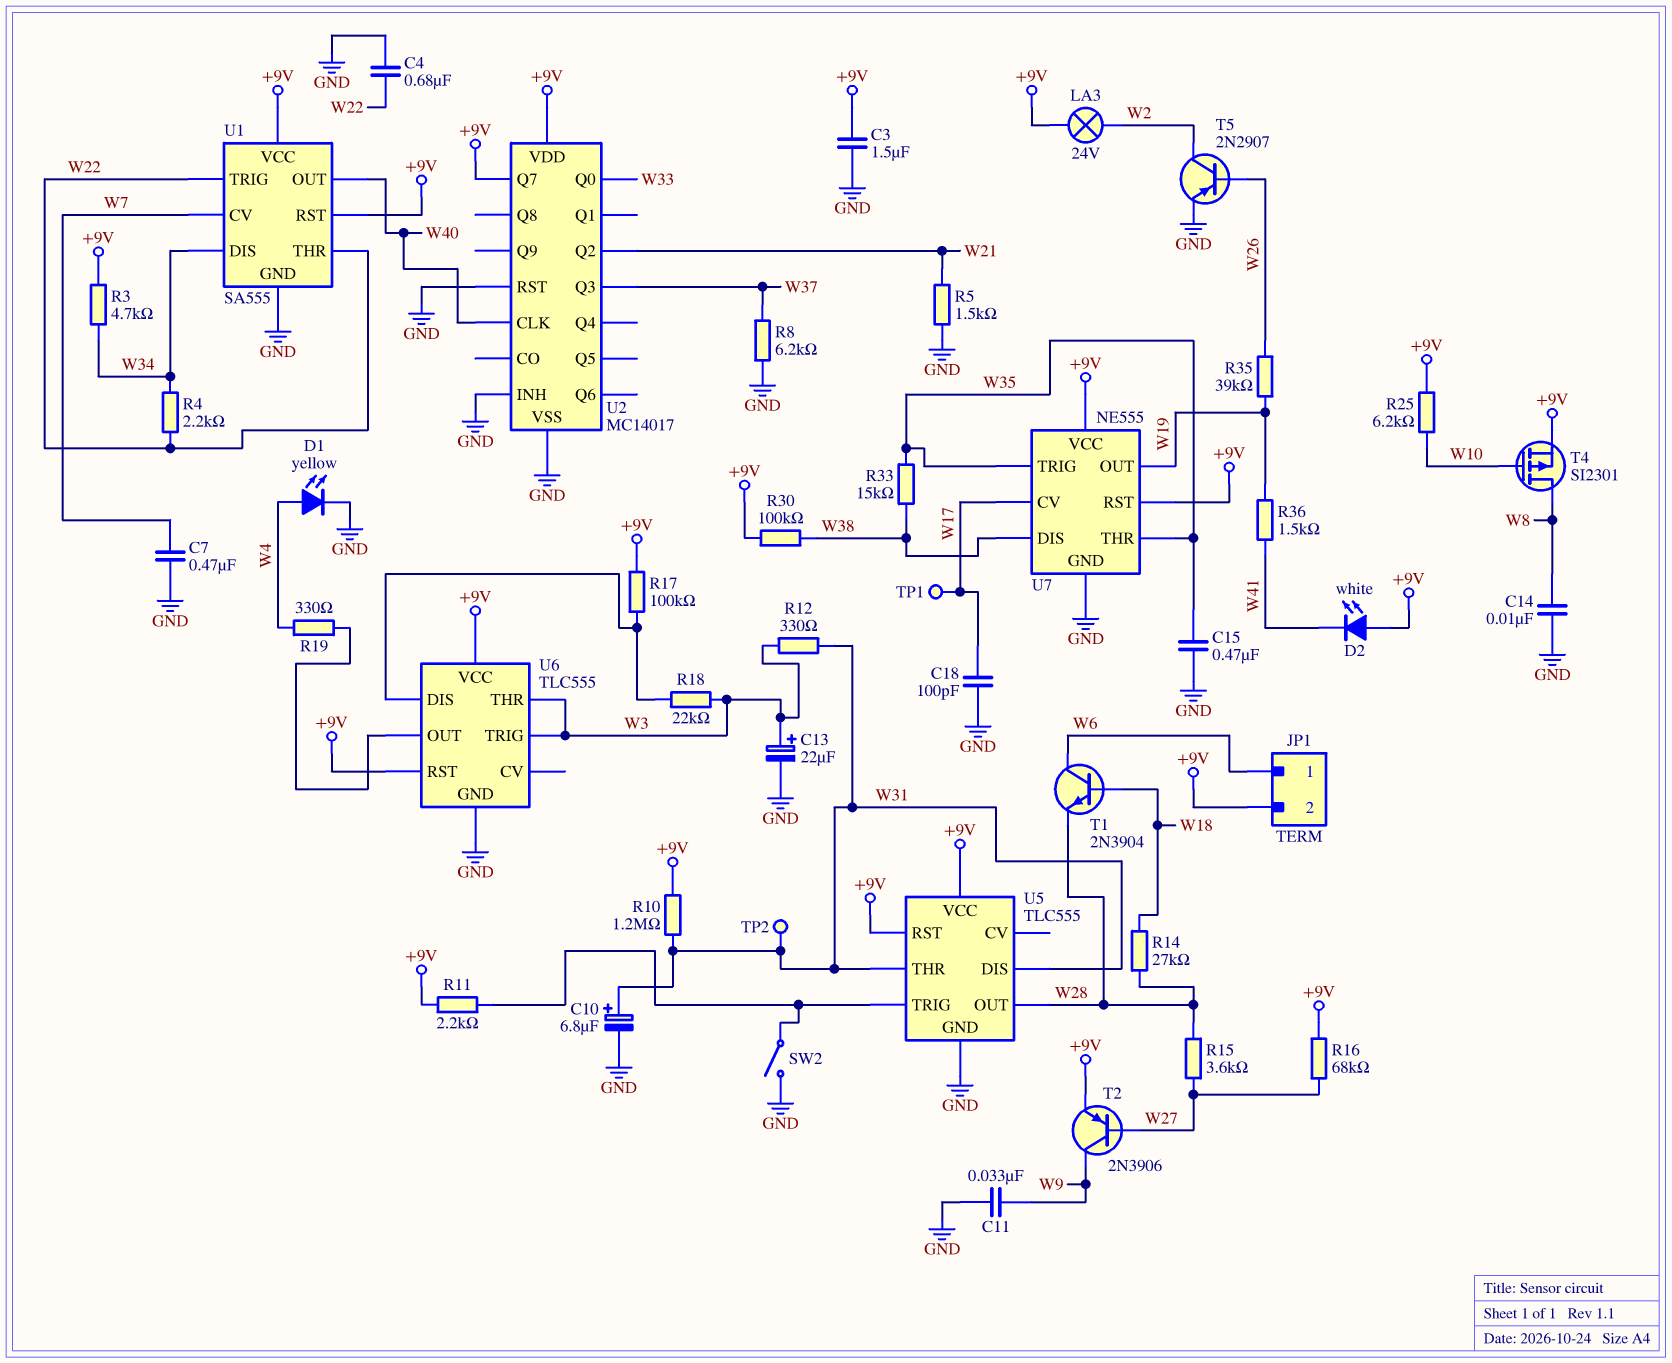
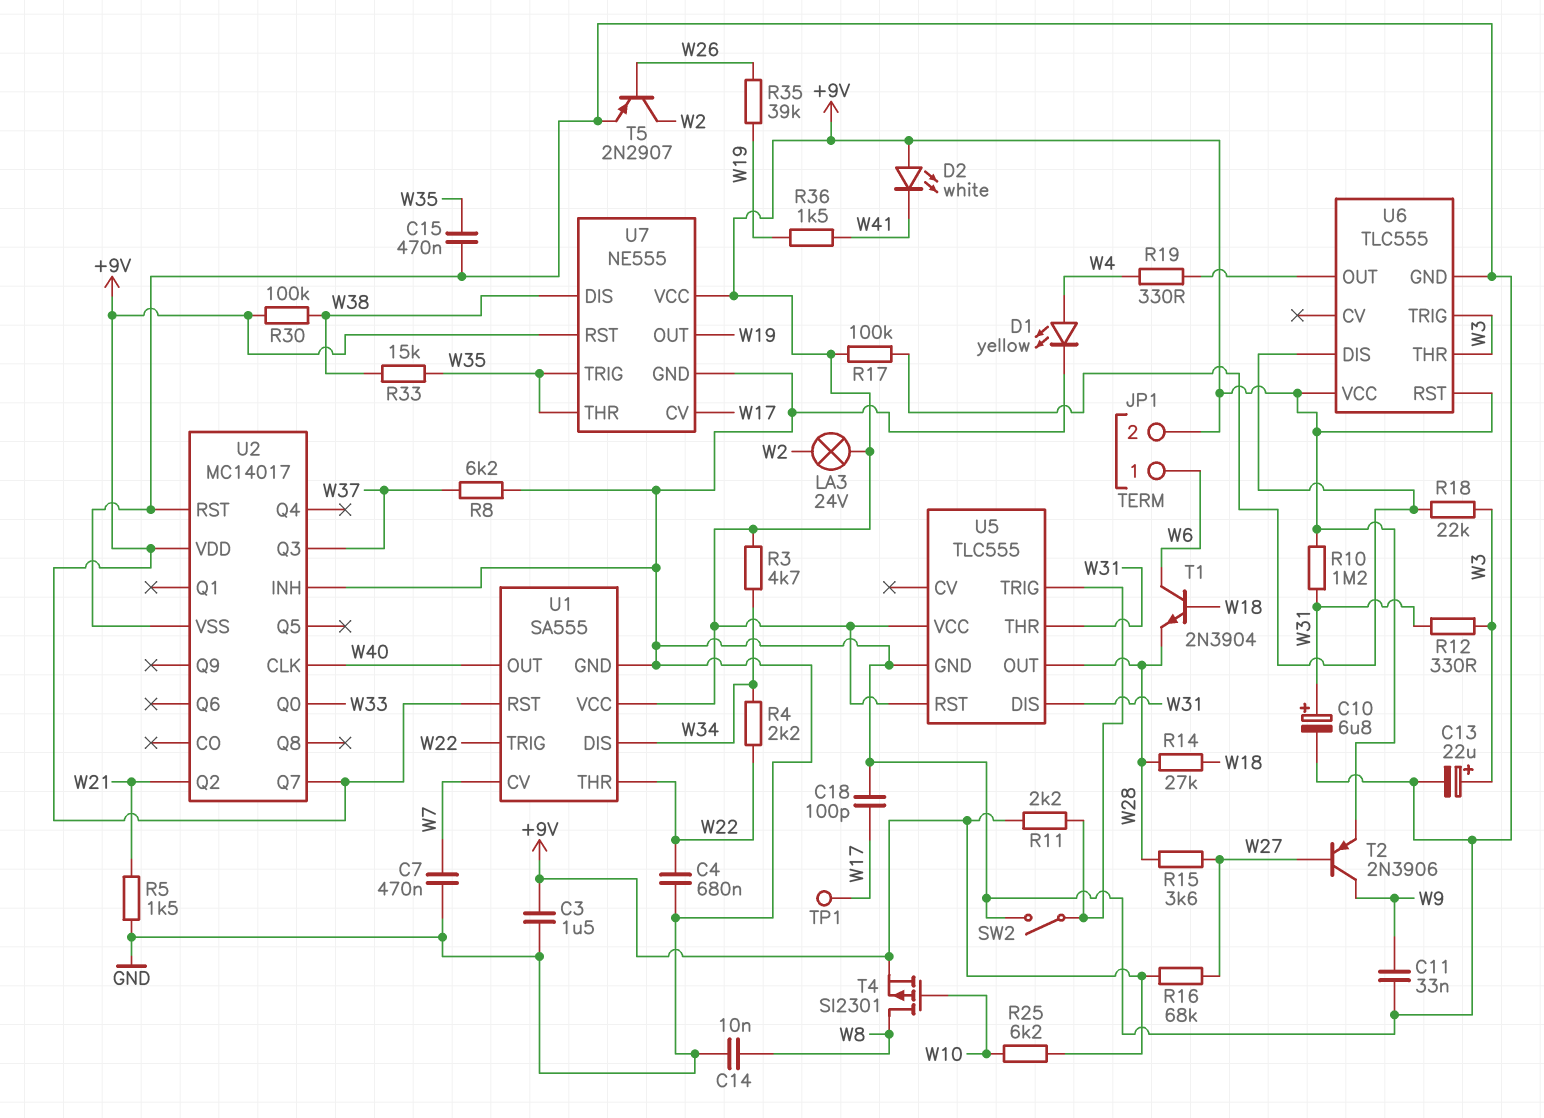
TP2: test point (W31) -> none

